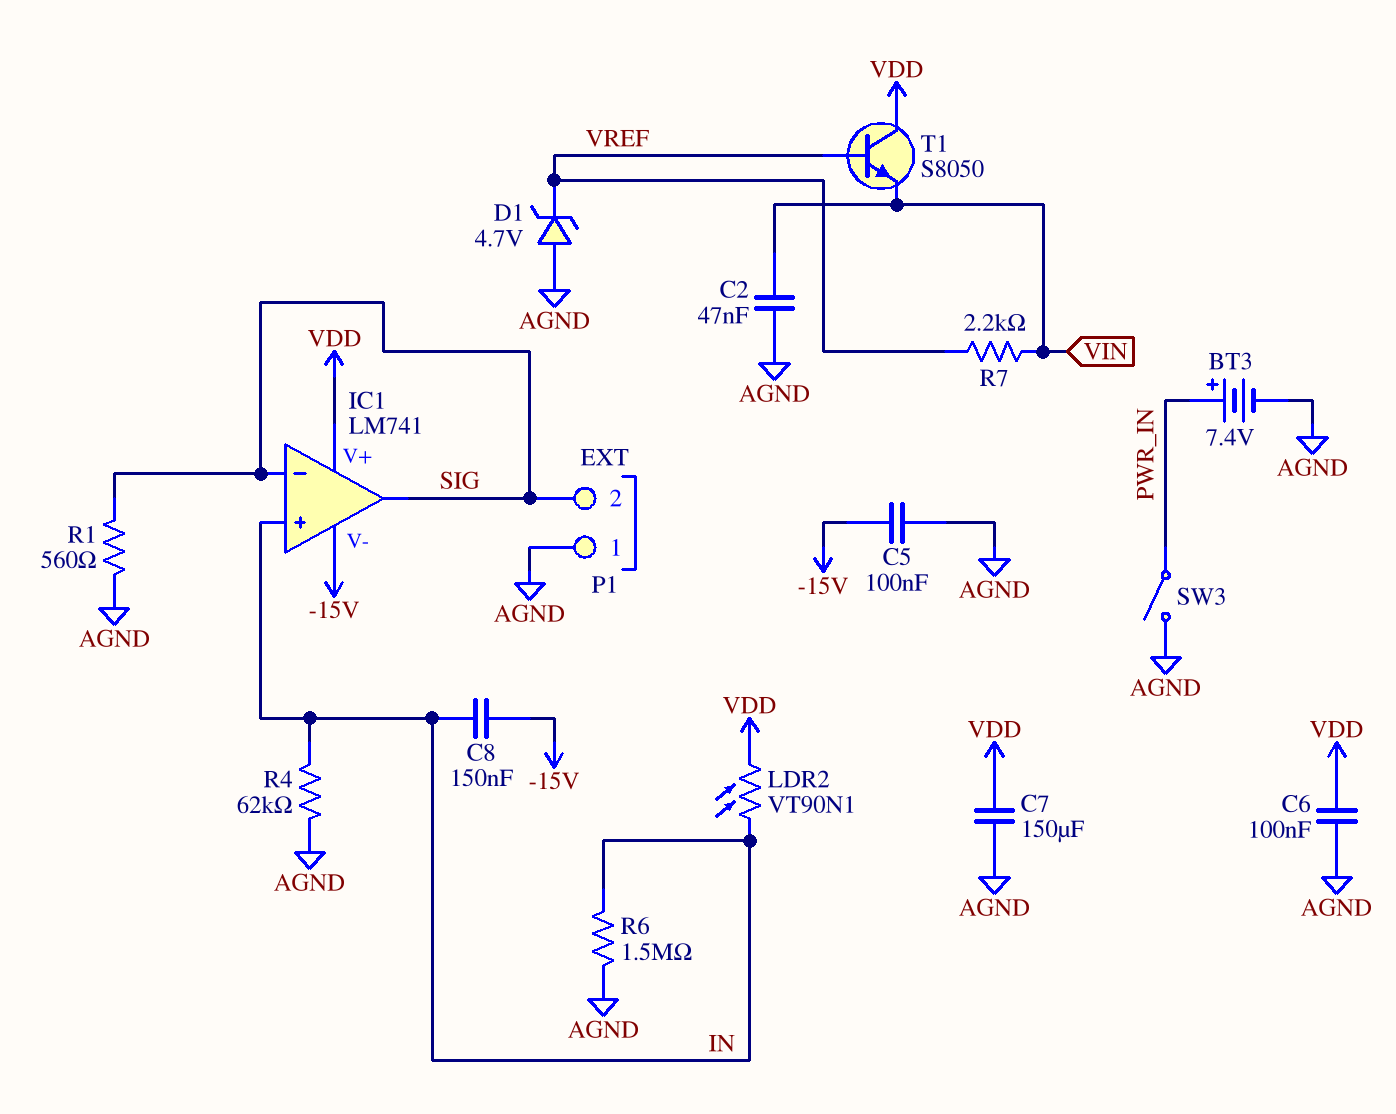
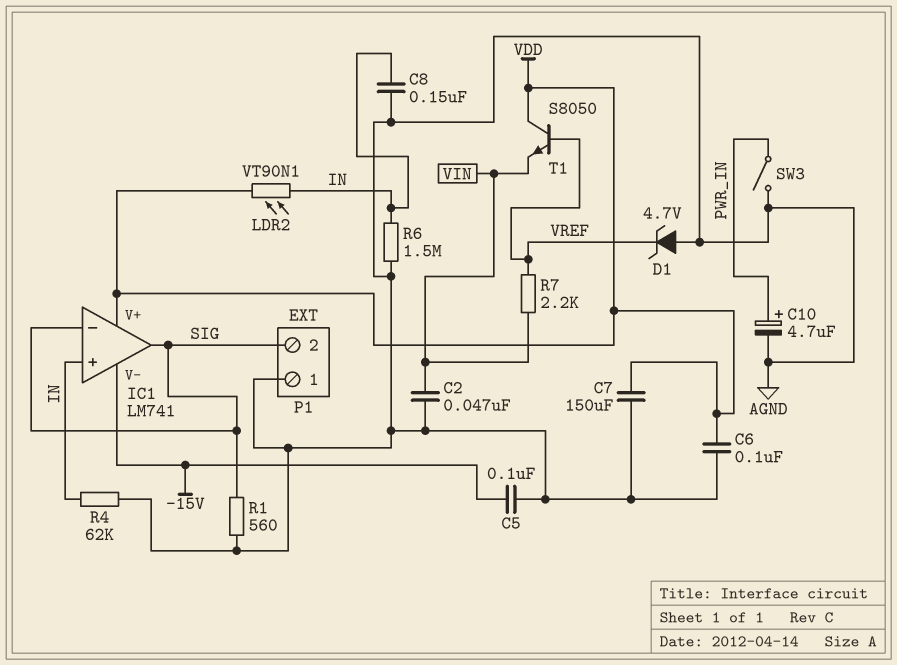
BT3: 7.4V (plus PWR_IN, minus AGND) -> none
C8: 150nF (-15V, IN) -> 150nF (AGND, IN)
C10: none -> 4.7uF (plus PWR_IN, minus AGND)

